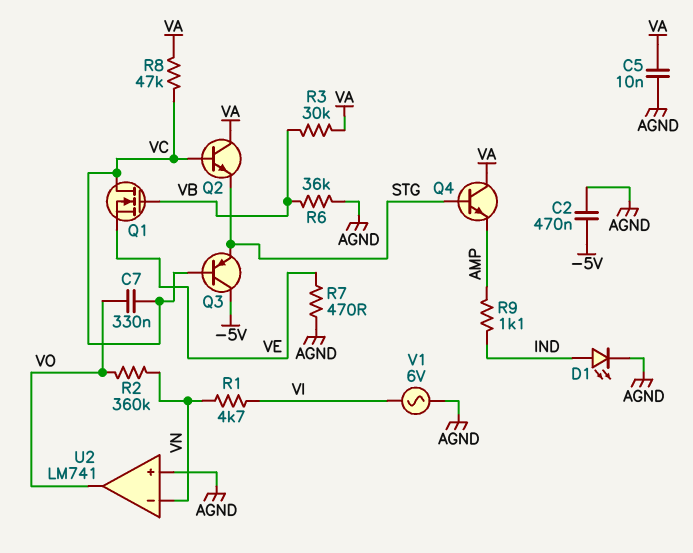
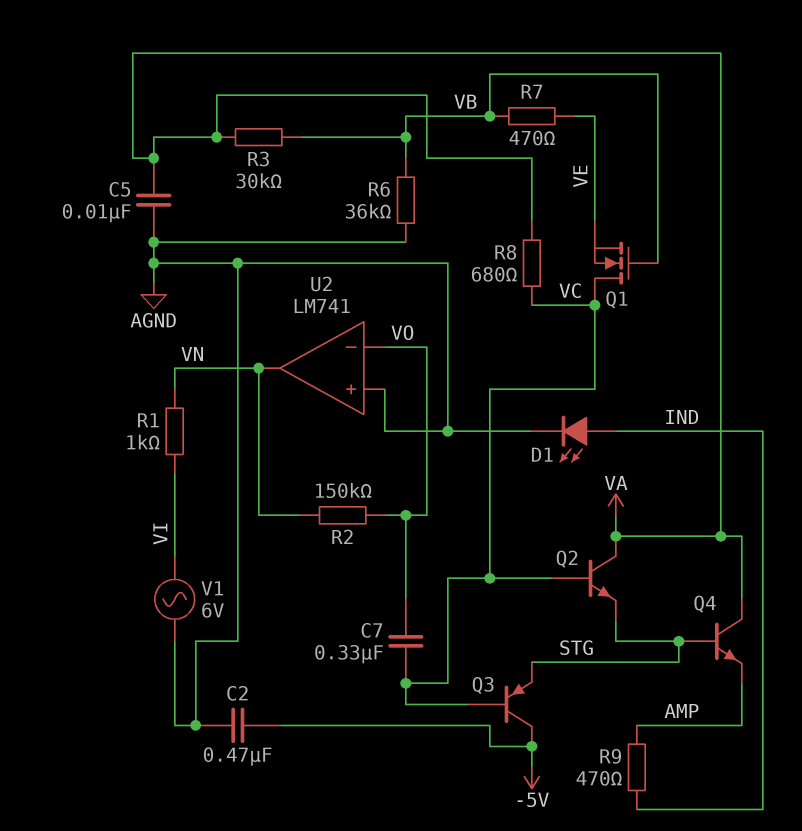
R1: 4.7k (VI, VN) -> 1k (VI, VN)
R2: 360k (VN, VO) -> 150k (VN, VO)
R7: 470 (AGND, VE) -> 470 (VB, VE)
R8: 47k (VA, VC) -> 680 (VA, VC)
R9: 1.1k (AMP, IND) -> 470 (AMP, IND)
U2 pin in-: VN -> VO
U2 pin out: VO -> VN

